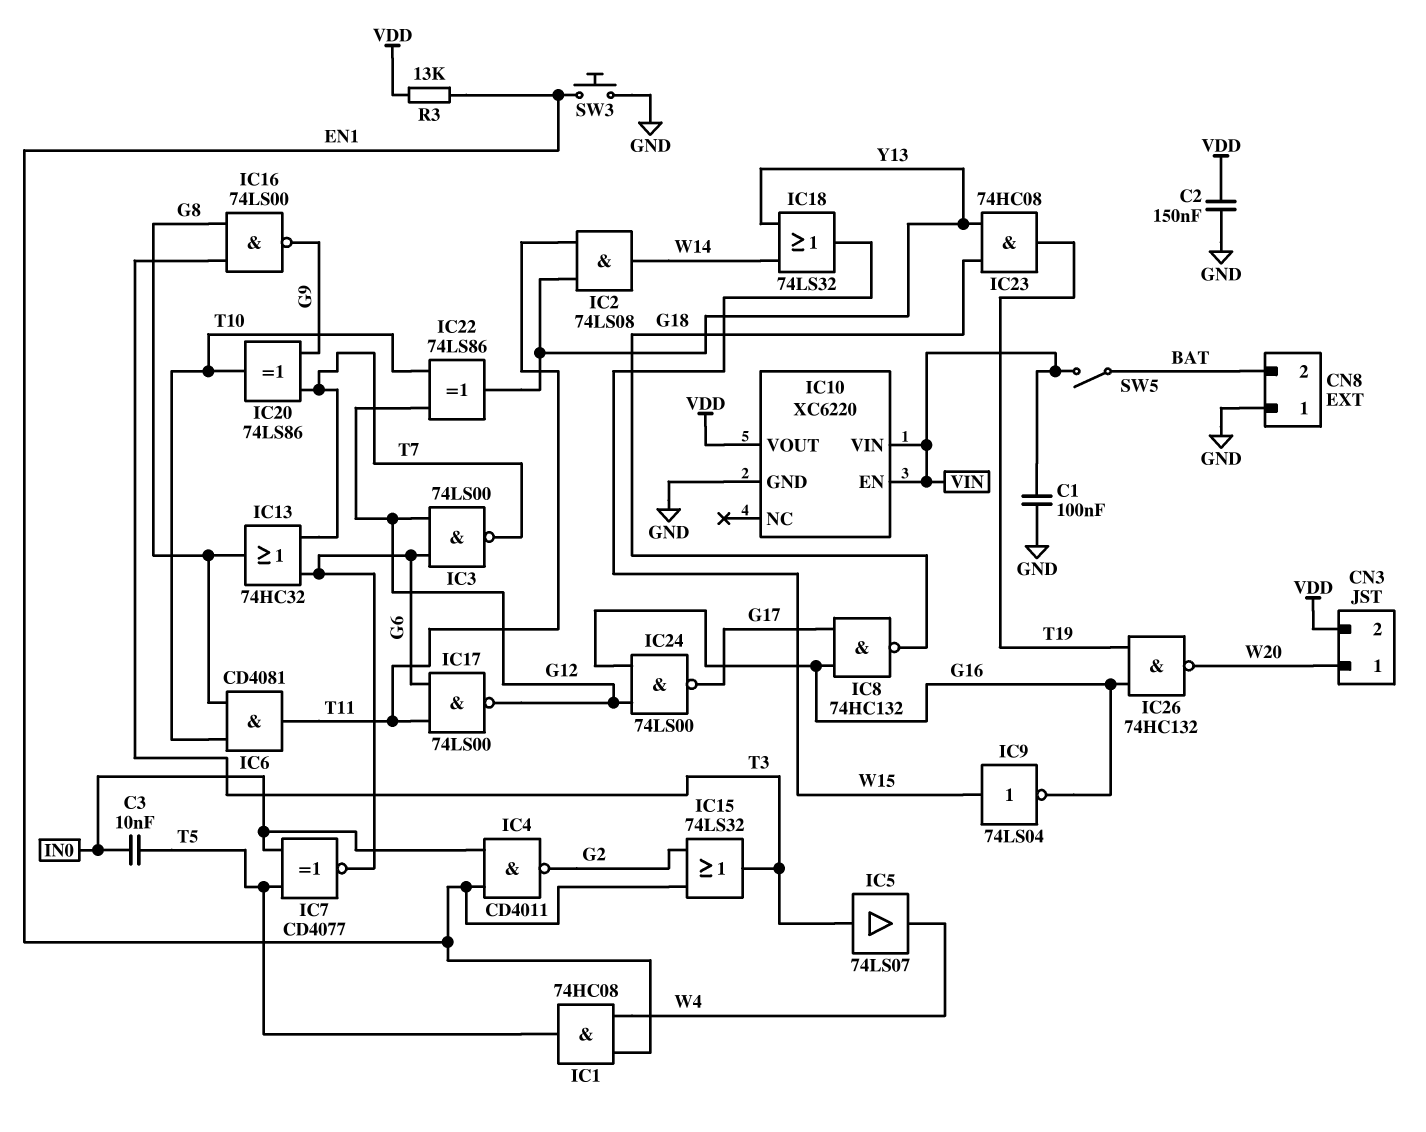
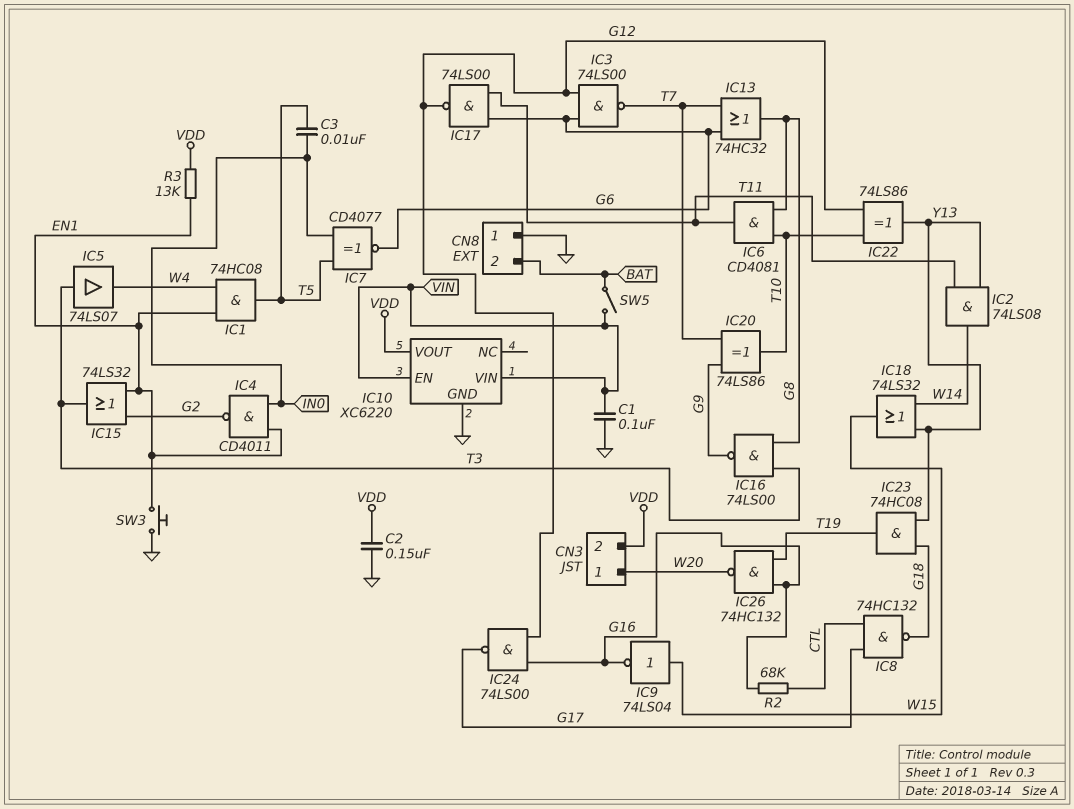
IC8: NAND 74HC132 (in G16, in G17, out G18) -> NAND 74HC132 (in CTL, in G17, out G18)
R2: none -> 68k (CTL, G16)

